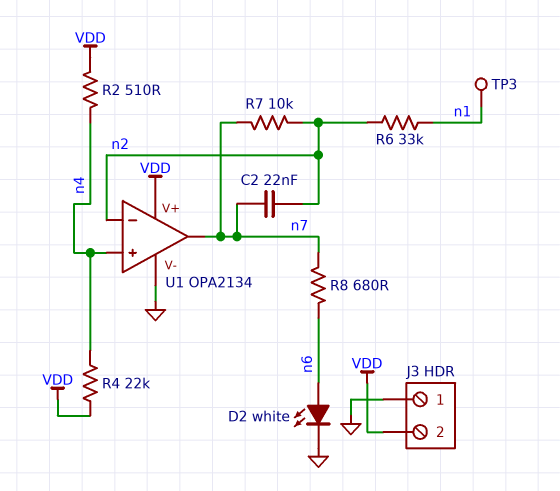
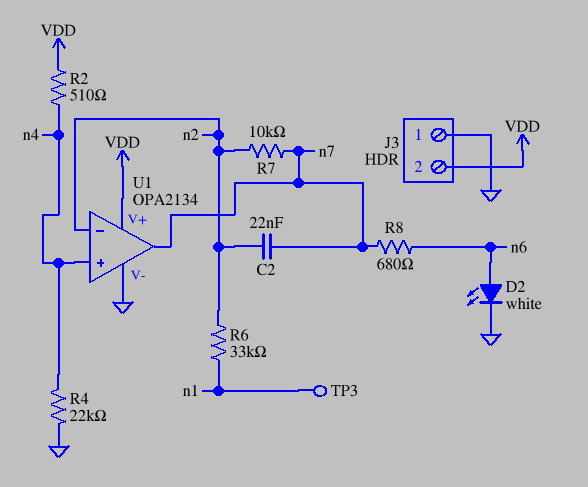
R4: 22k (VDD, n4) -> 22k (GND, n4)

